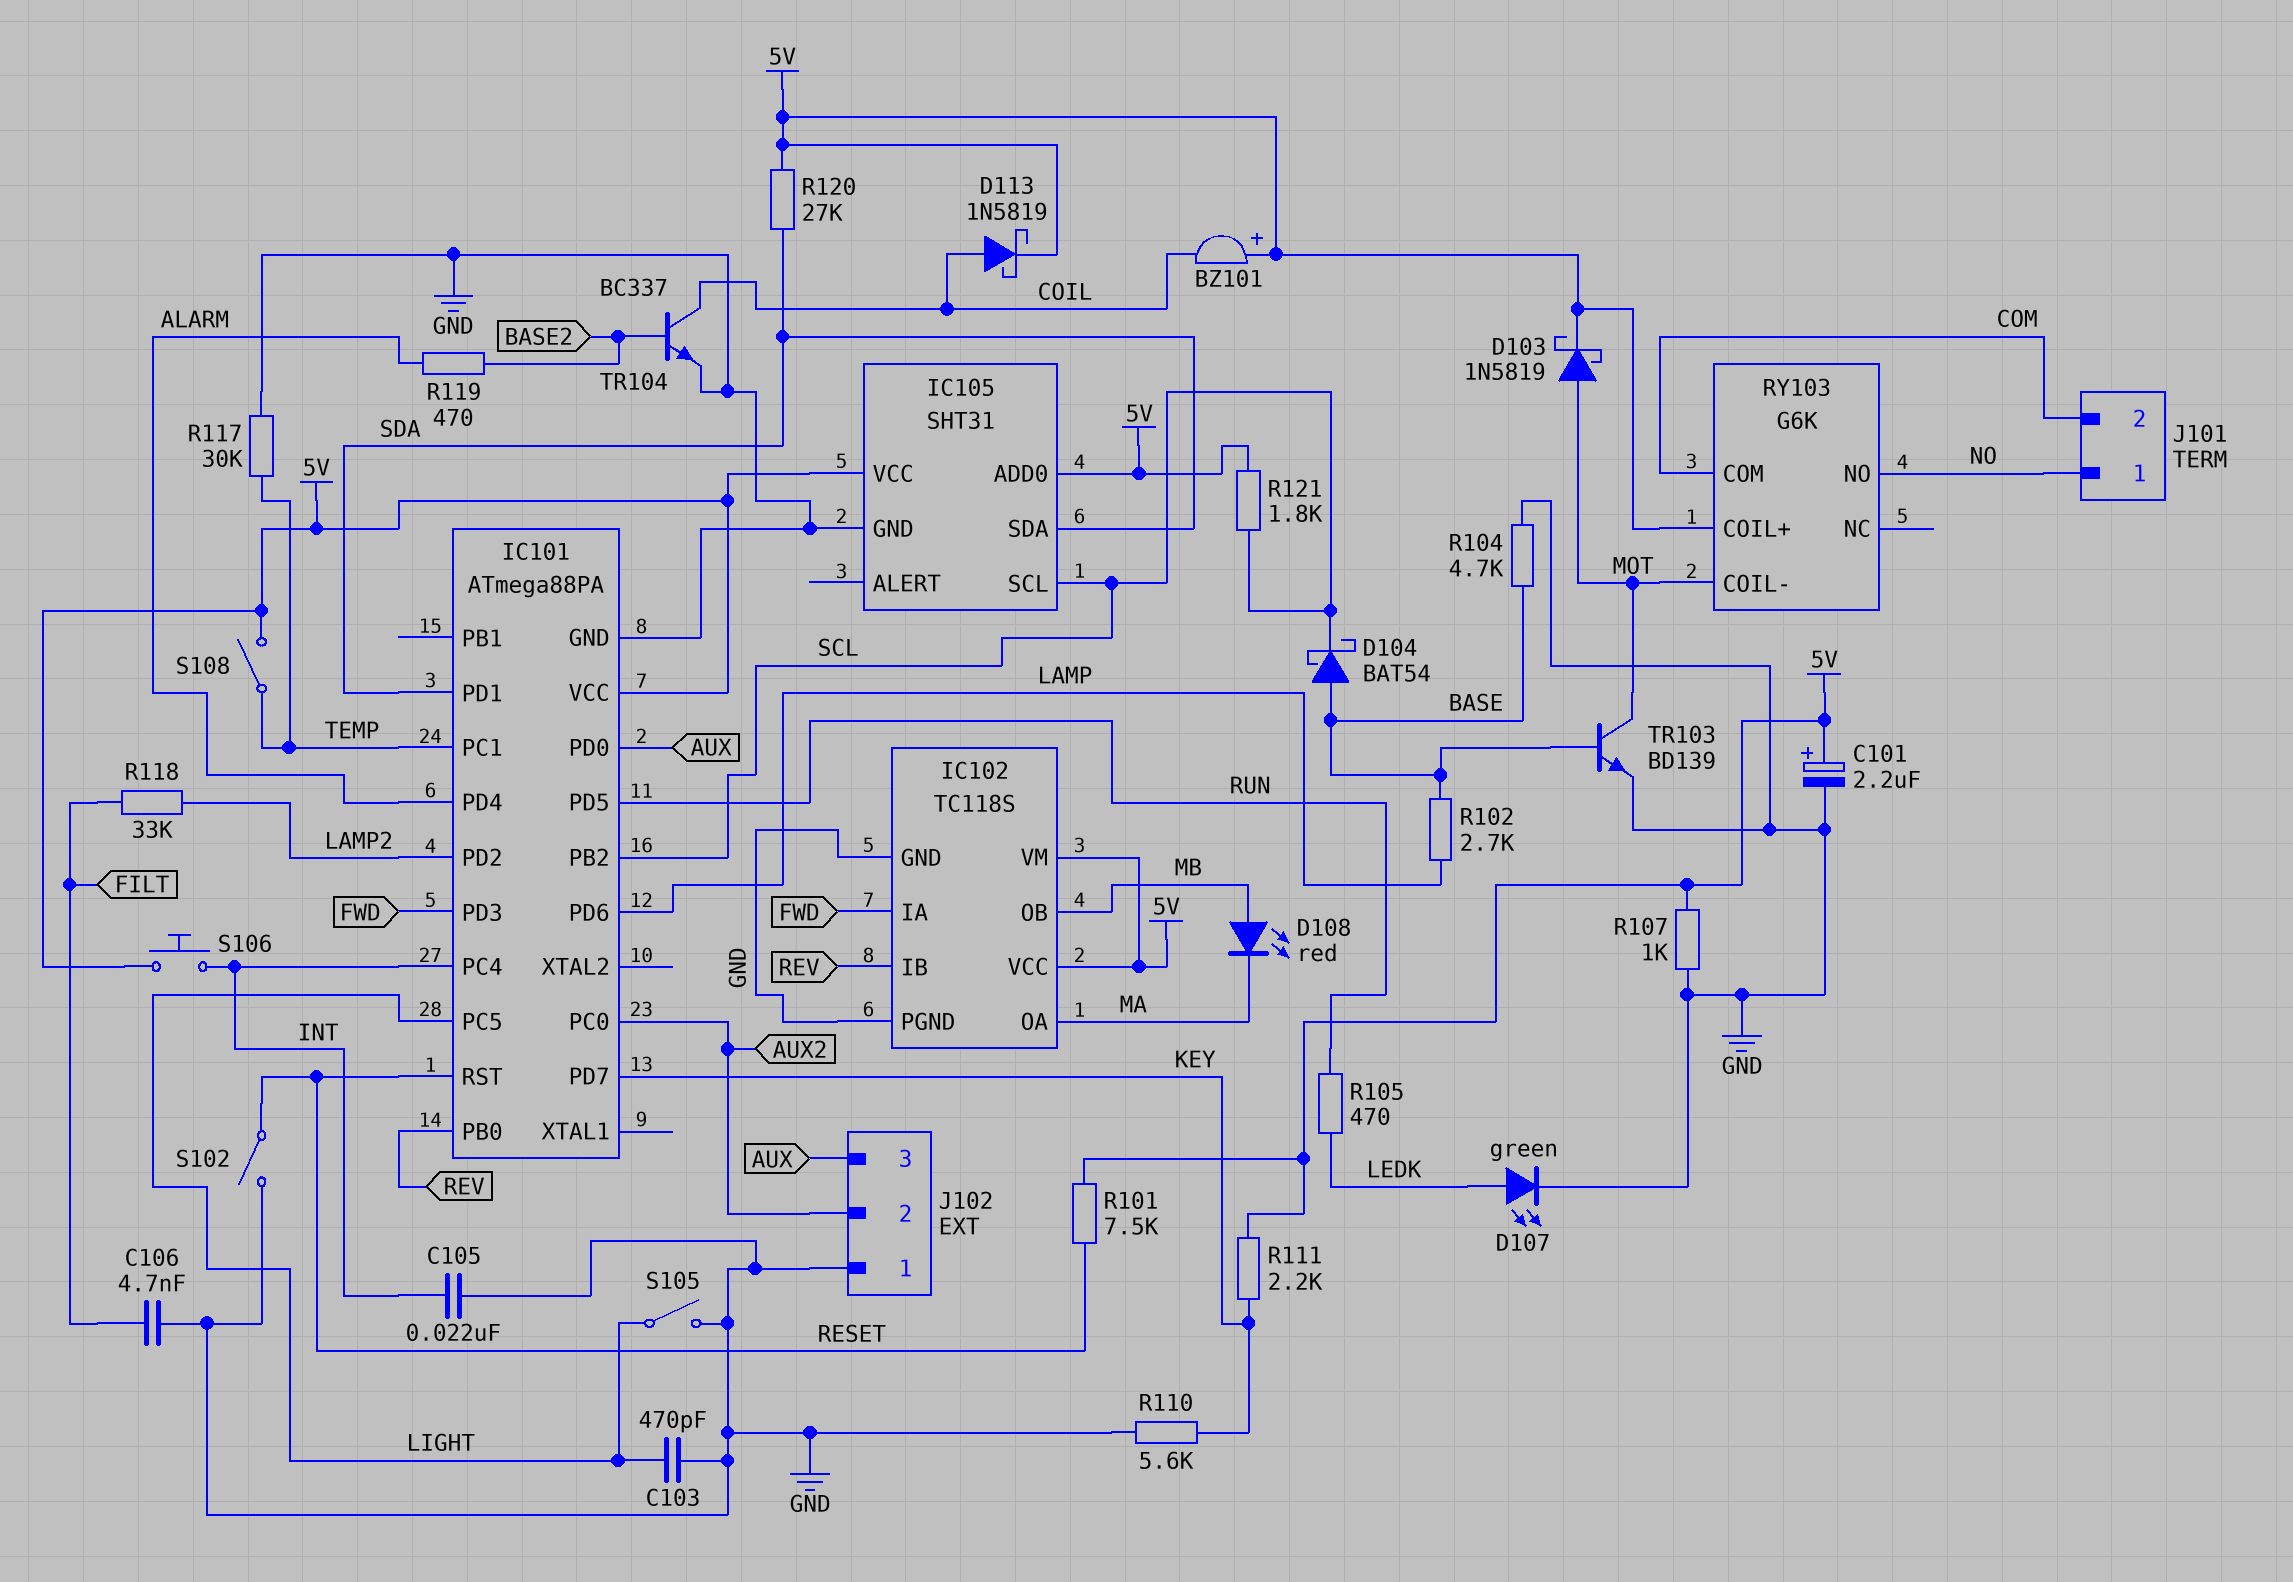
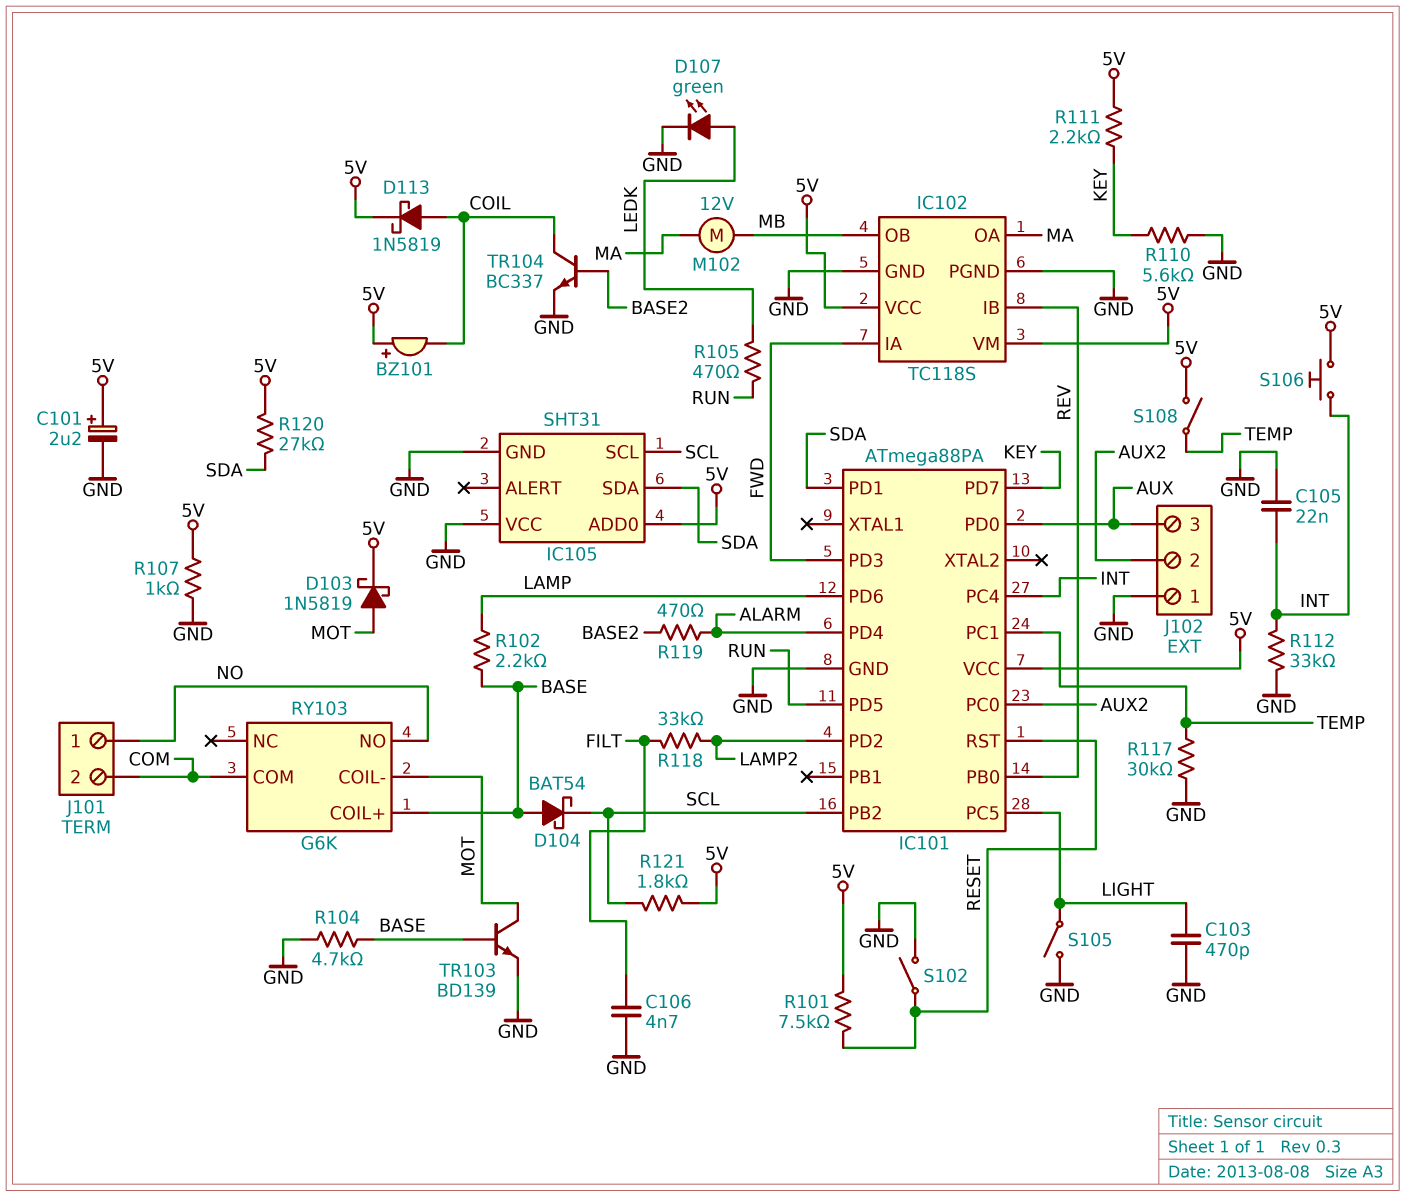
D108: LED red (A MB, K MA) -> none
IC105 pin VCC: 5V -> GND
M102: none -> motor 12V (MA, MB)
R102: 2.7k (BASE, LAMP) -> 2.2k (BASE, LAMP)
R112: none -> 33k (GND, INT)
RY103 pin COIL+: 5V -> BASE

